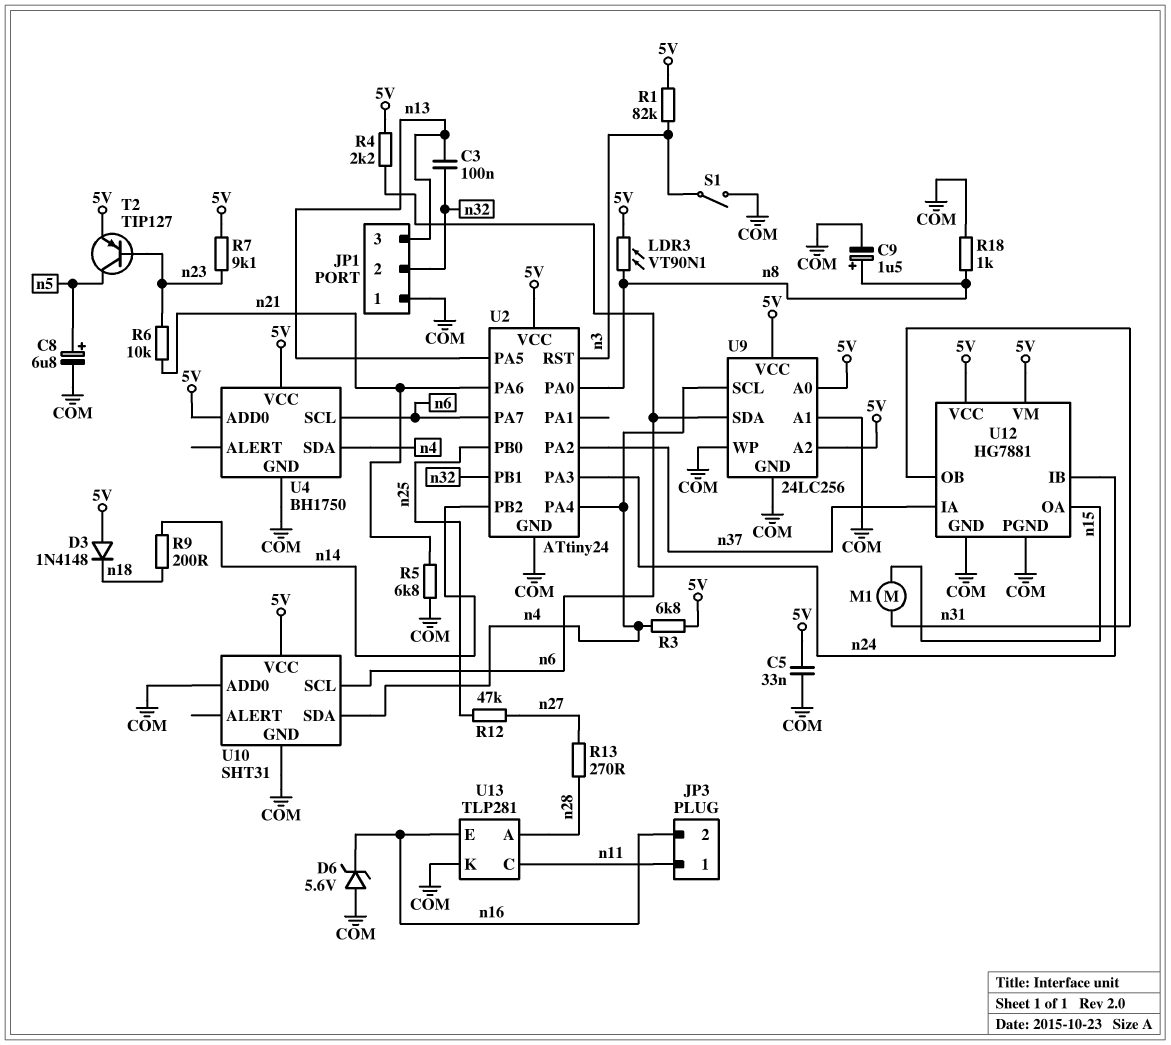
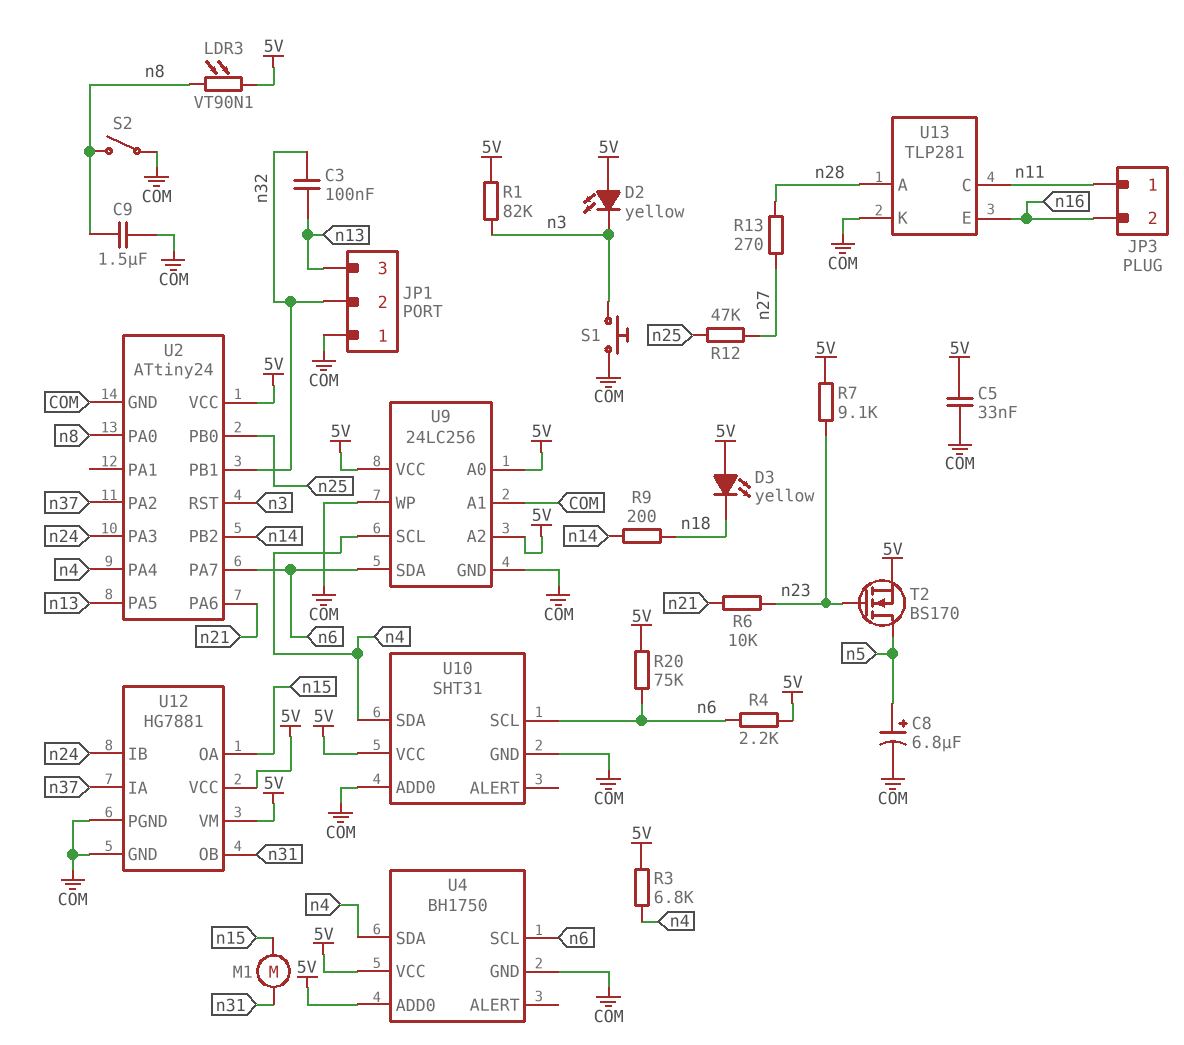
C9: 1.5uF (plus n8, minus COM) -> 1.5uF (COM, n8)
D2: none -> LED yellow (A 5V, K n3)
D3: diode 1N4148 (A 5V, K n18) -> LED yellow (A 5V, K n18)
D6: zener 5.6V (A COM, K n16) -> none
R5: 6.8k (COM, n21) -> none
R18: 1k (COM, n8) -> none
R20: none -> 75k (5V, n6)
S1: switch (COM, n3) -> button (COM, n3)
S2: none -> switch (COM, n8)
T2: PNP TIP127 (B n23, C n5, E 5V) -> NMOS BS170 (G n23, D n5, S 5V)

